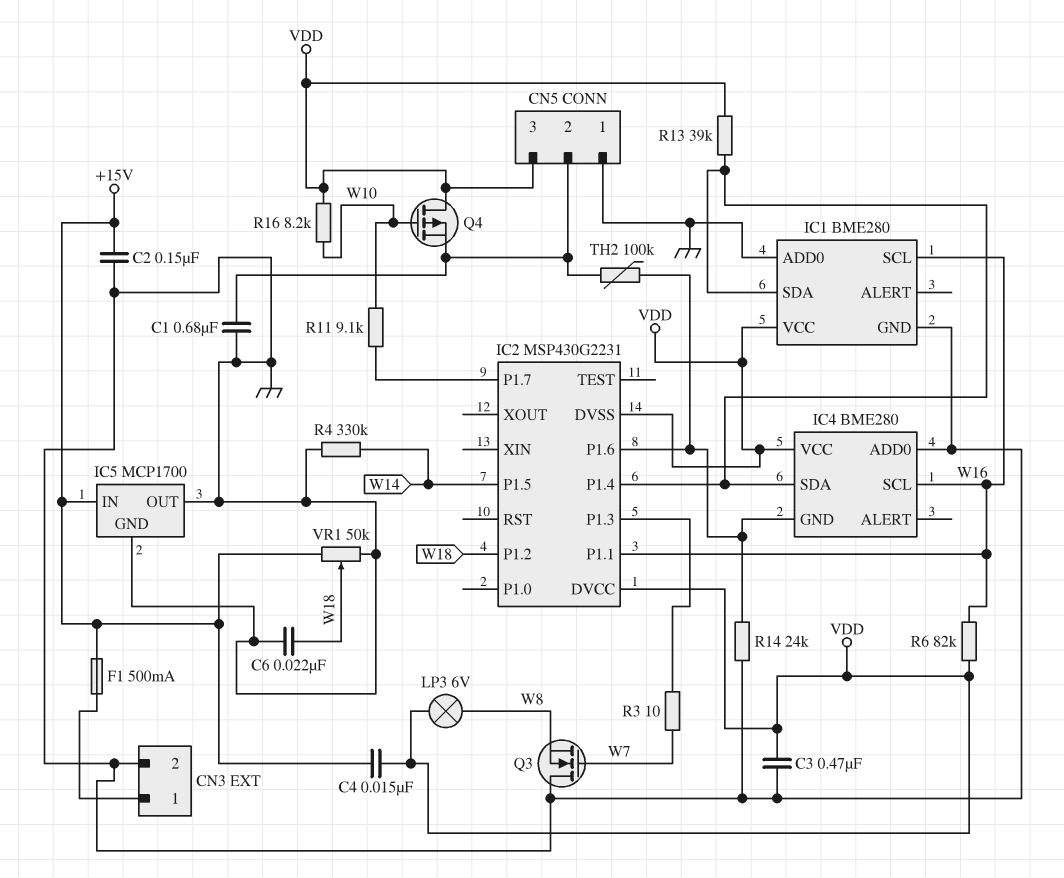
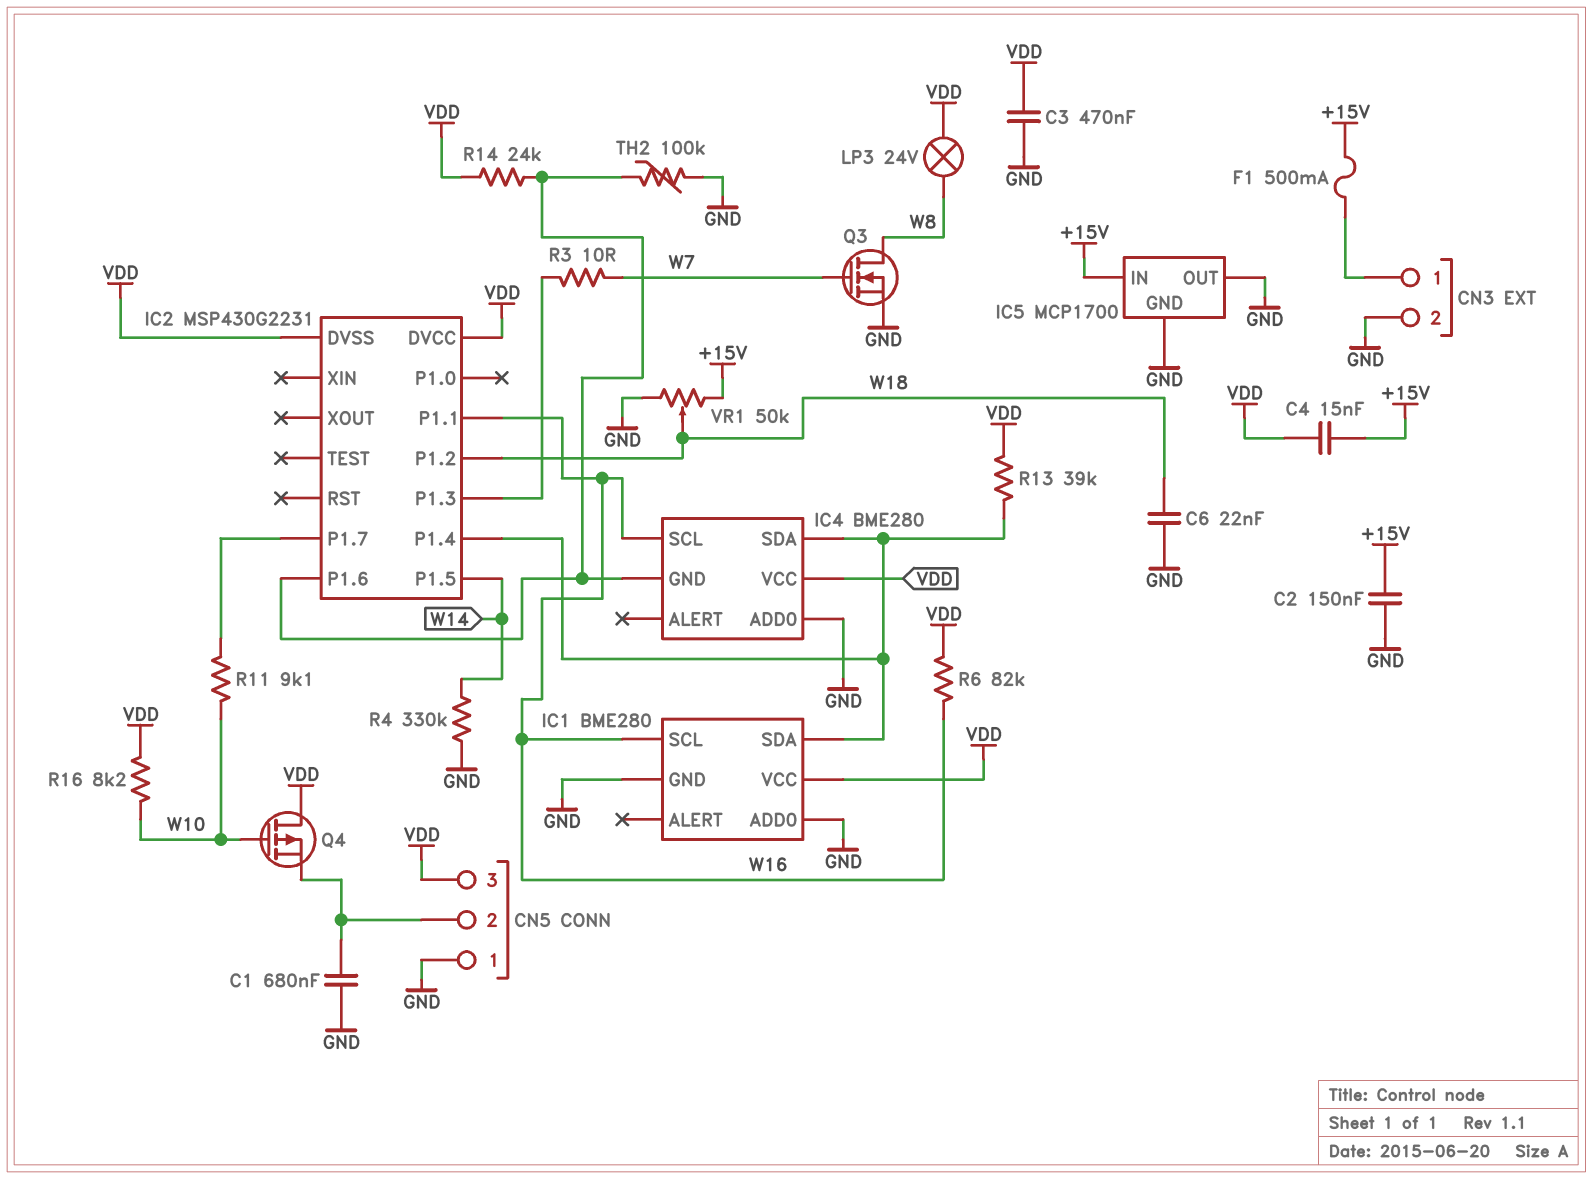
LP3: lamp 6V (VDD, W8) -> lamp 24V (VDD, W8)
Q3: NMOS (G W7, D GND, S W8) -> NMOS (G W7, D W8, S GND)
R14: 24k (GND, IC2/P1.6) -> 24k (IC2/P1.6, VDD)
TH2: 100k (CN5/2, IC2/P1.6) -> 100k (GND, IC2/P1.6)

